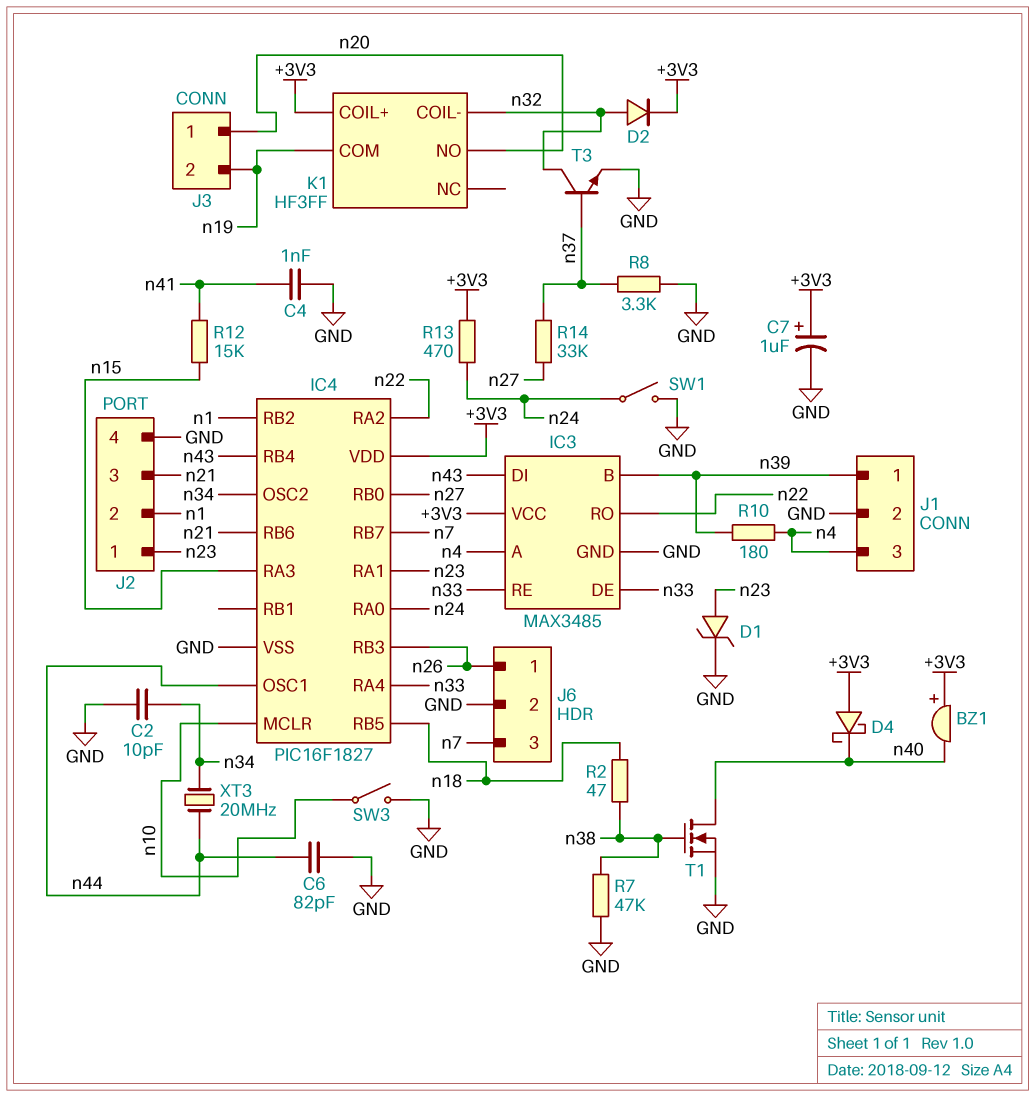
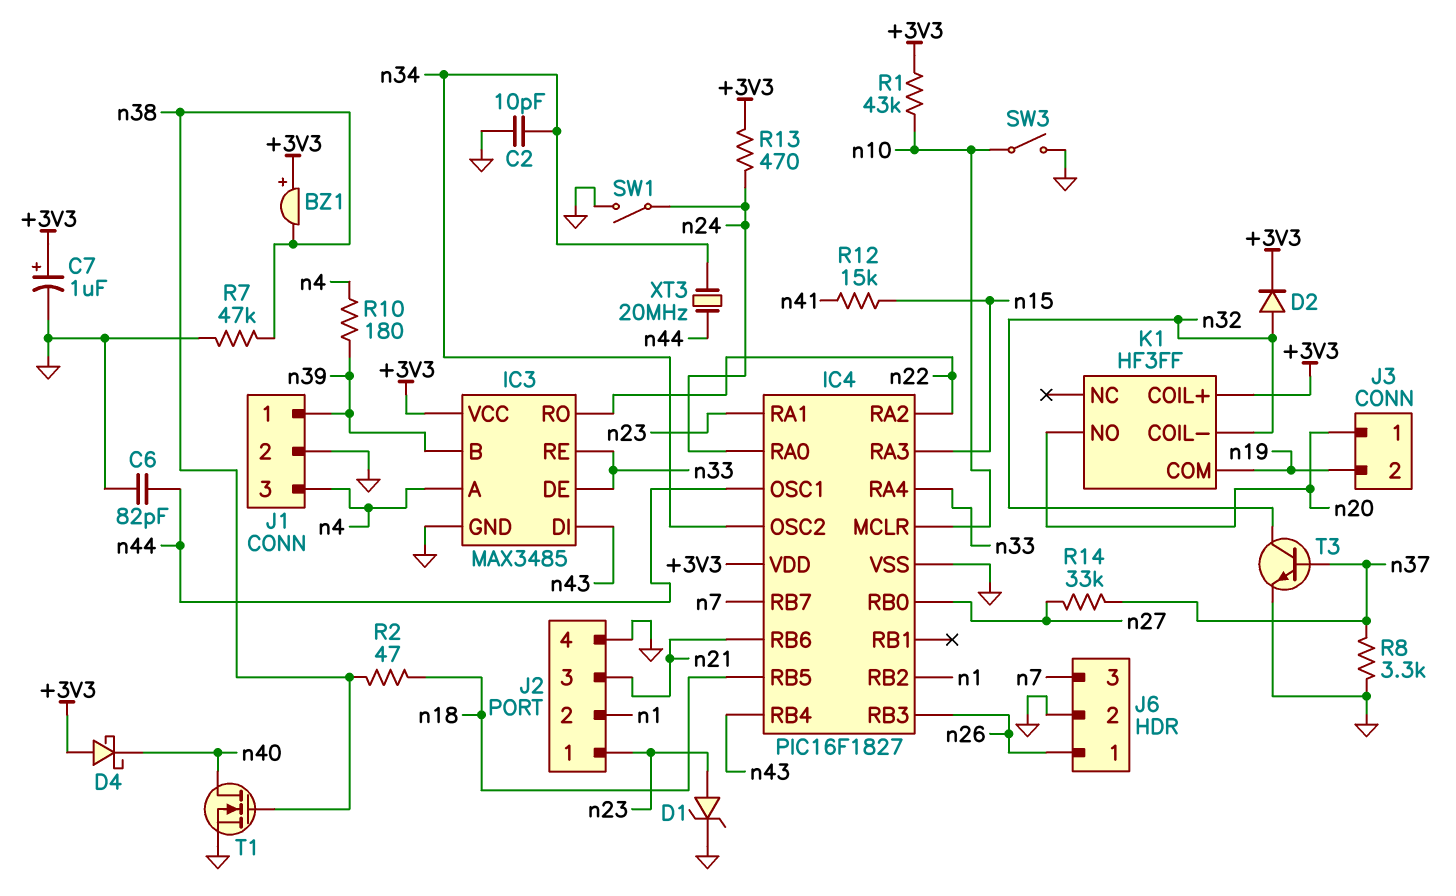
BZ1: buzzer (plus +3V3, minus n40) -> buzzer (plus +3V3, minus n38)
C4: 1nF (GND, n41) -> none
R1: none -> 43k (+3V3, n10)

